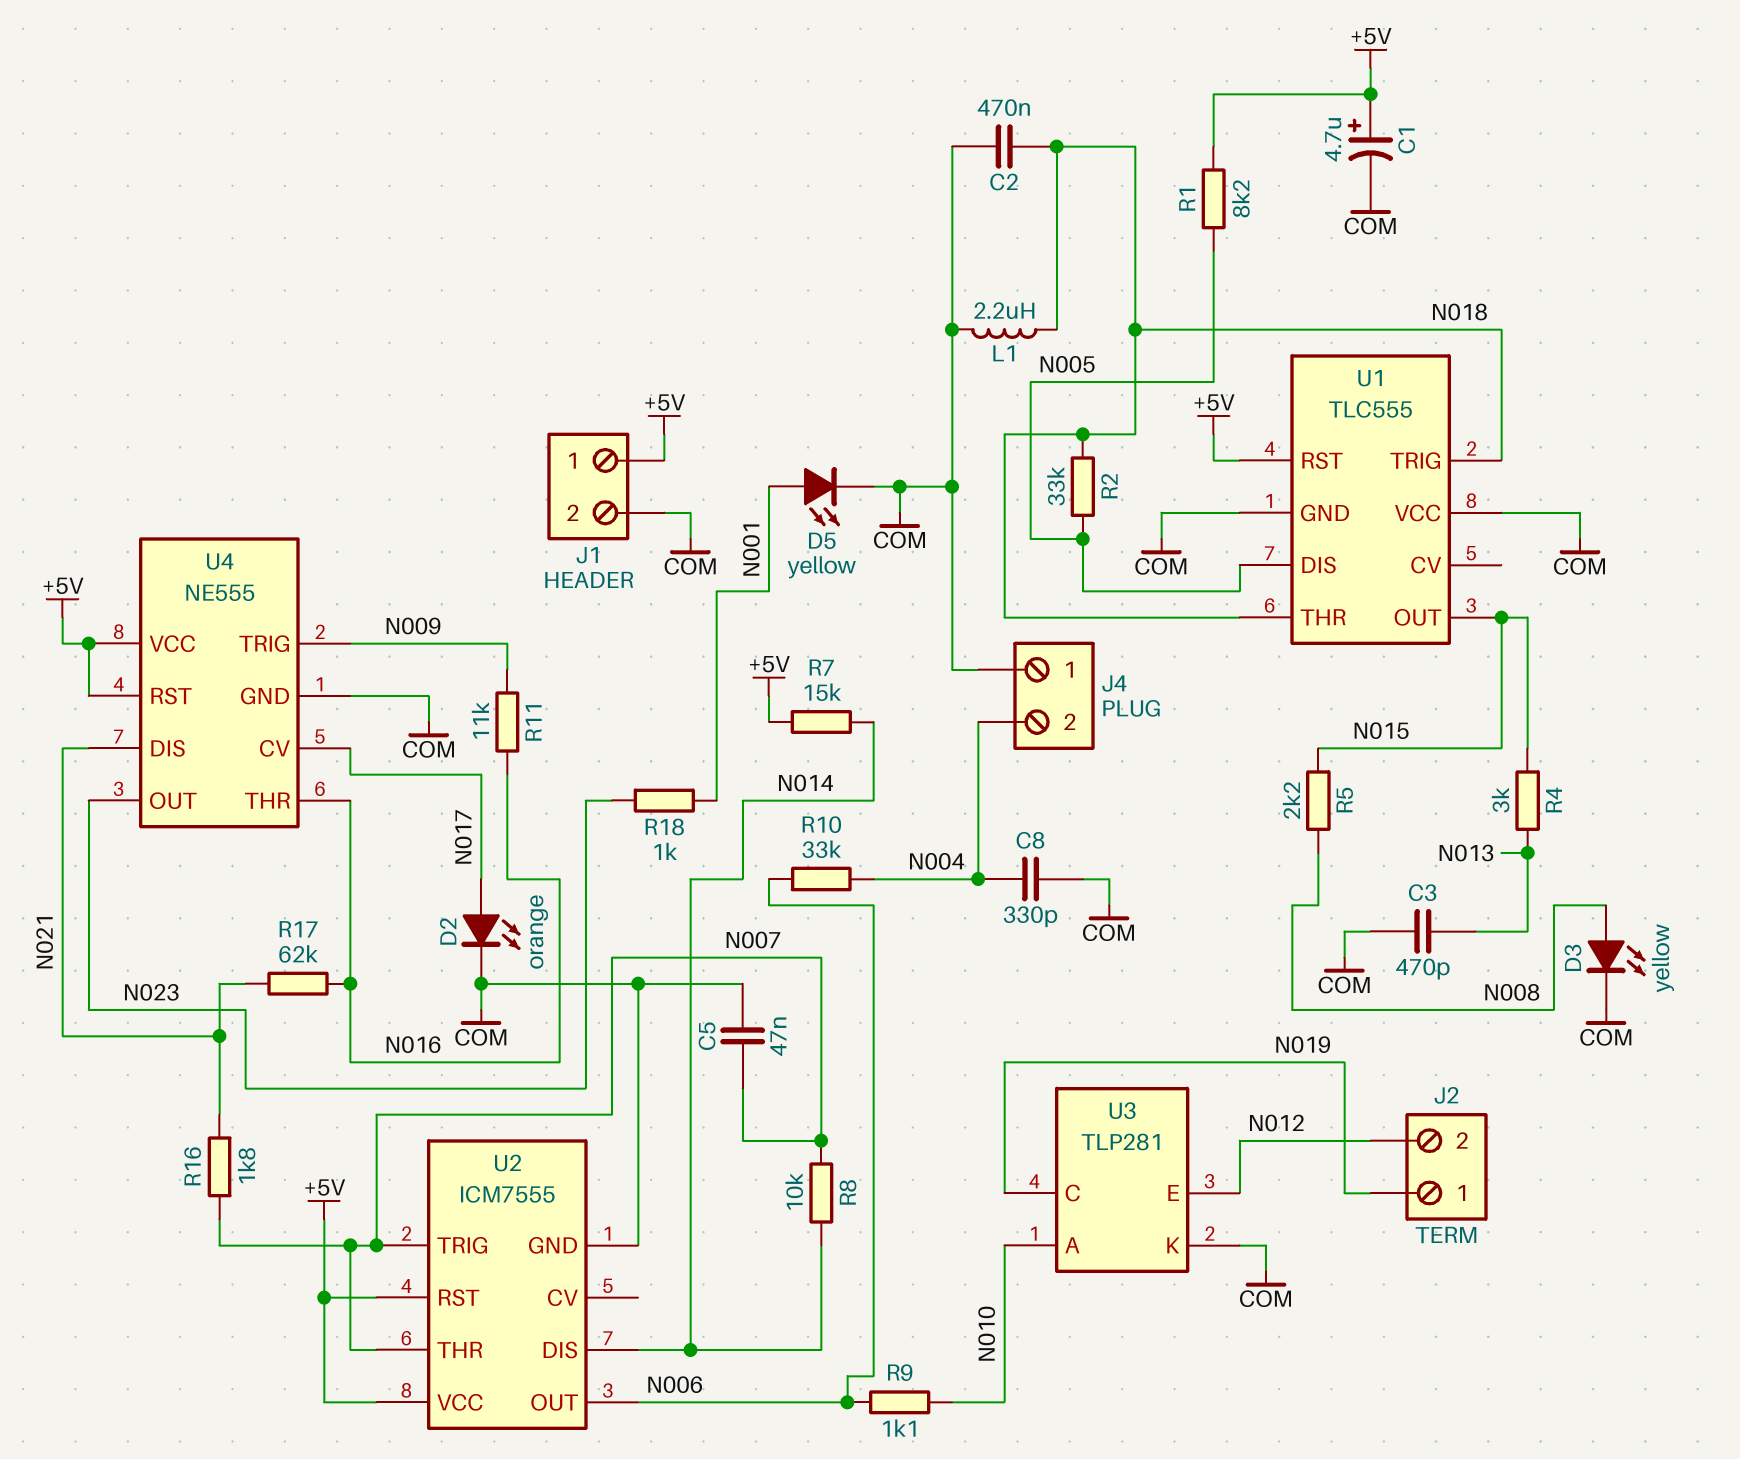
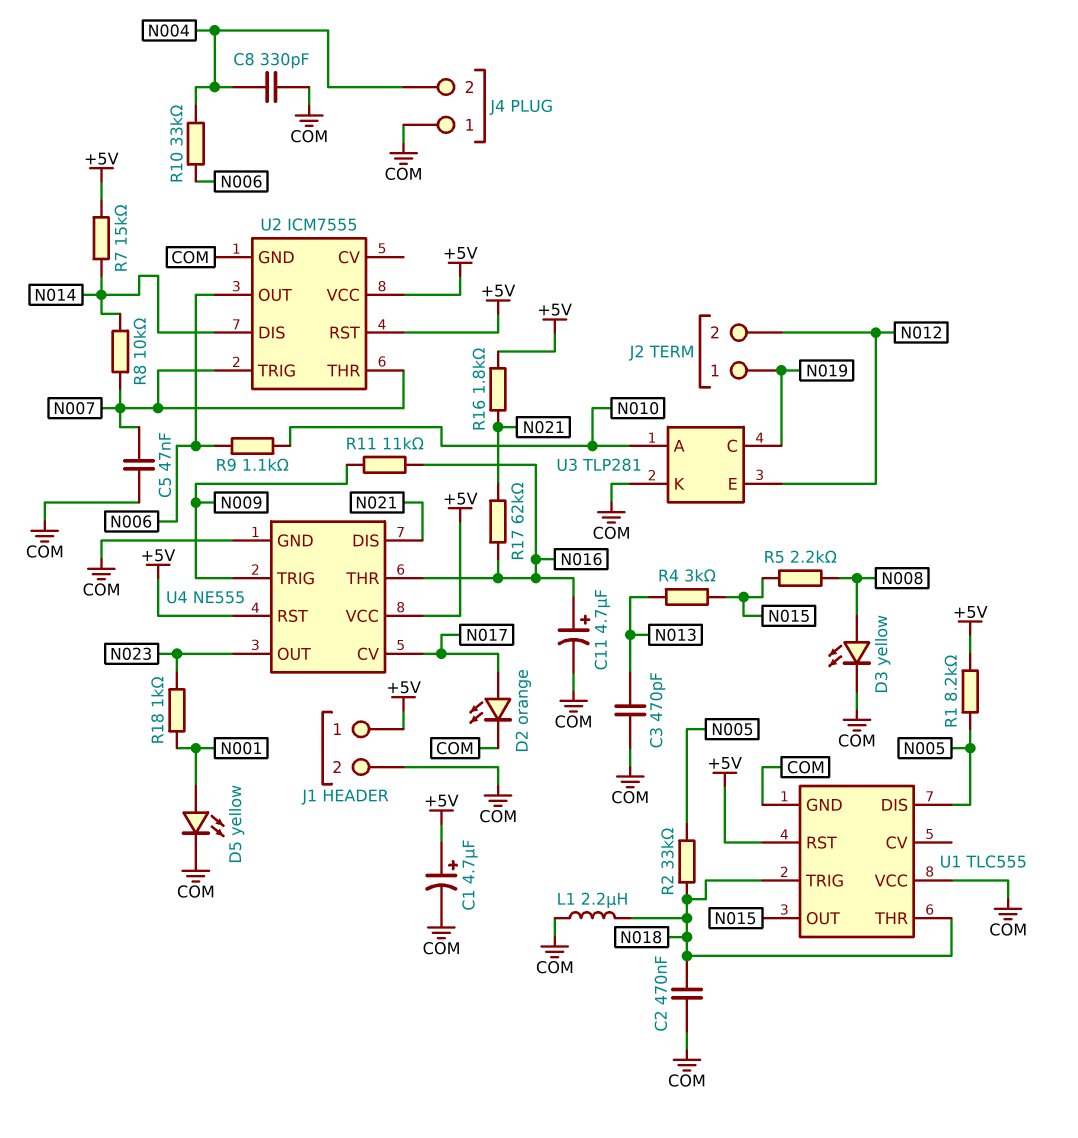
C11: none -> 4.7uF (plus N016, minus COM)
R16: 1.8k (N007, N021) -> 1.8k (+5V, N021)

